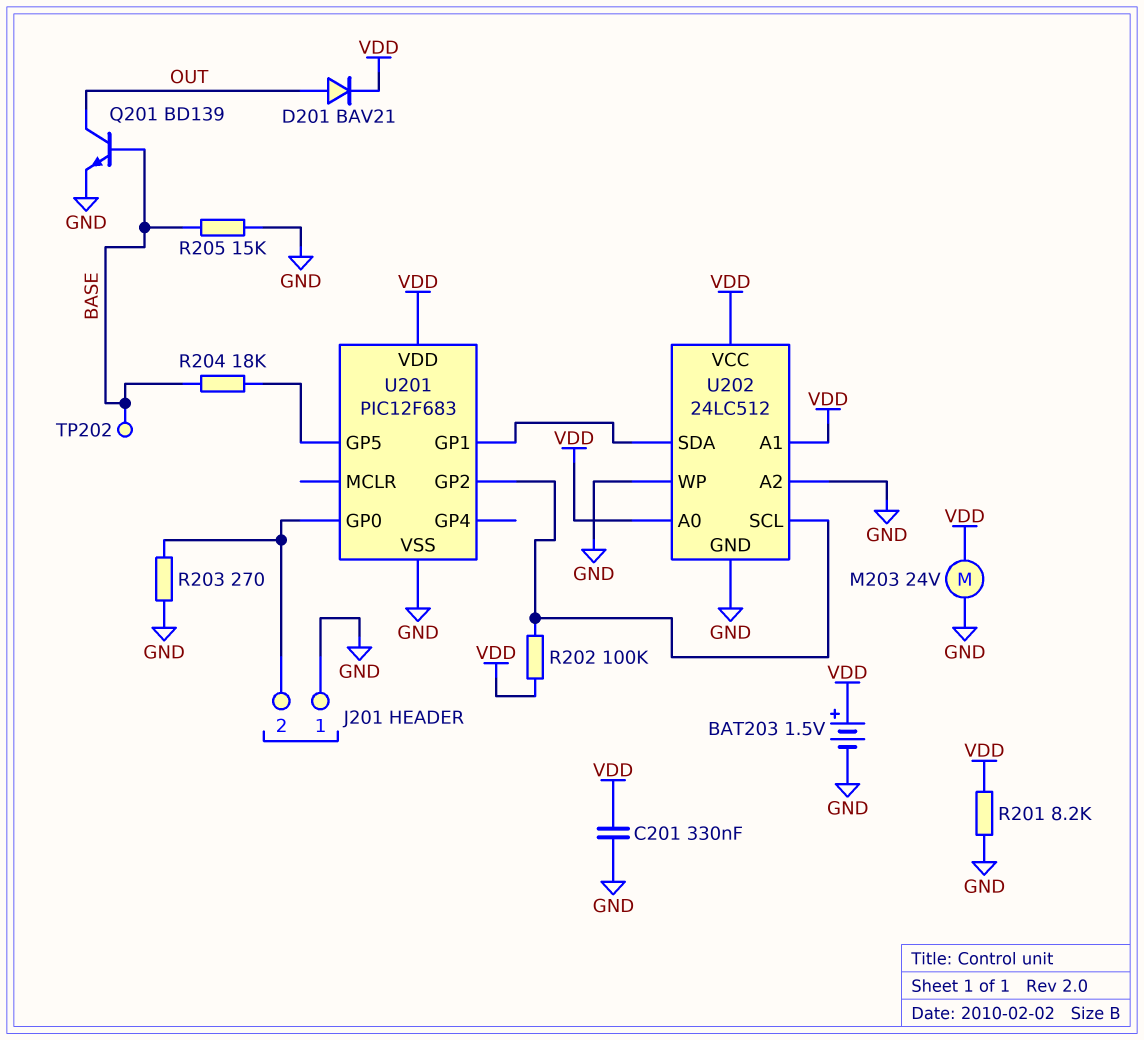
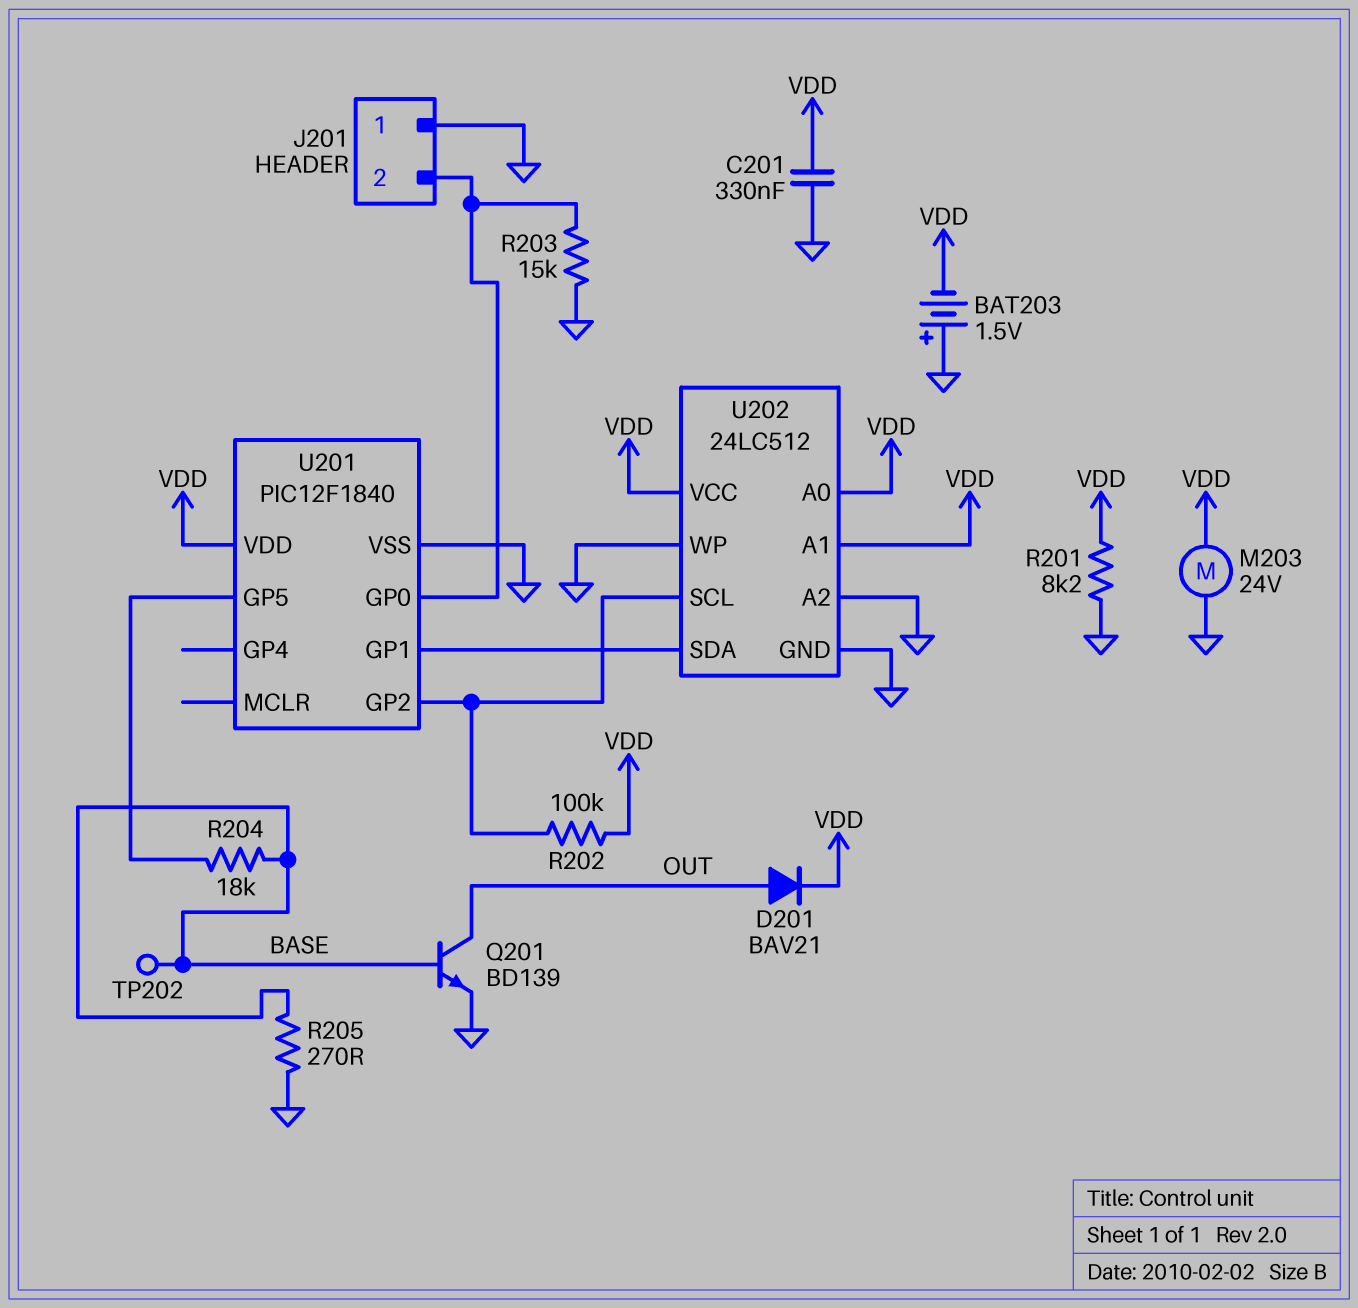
BAT203: 1.5V (plus VDD, minus GND) -> 1.5V (plus GND, minus VDD)
R203: 270 (GND, J201/2) -> 15k (GND, J201/2)
R205: 15k (BASE, GND) -> 270 (BASE, GND)
U201: PIC12F683 -> PIC12F1840

